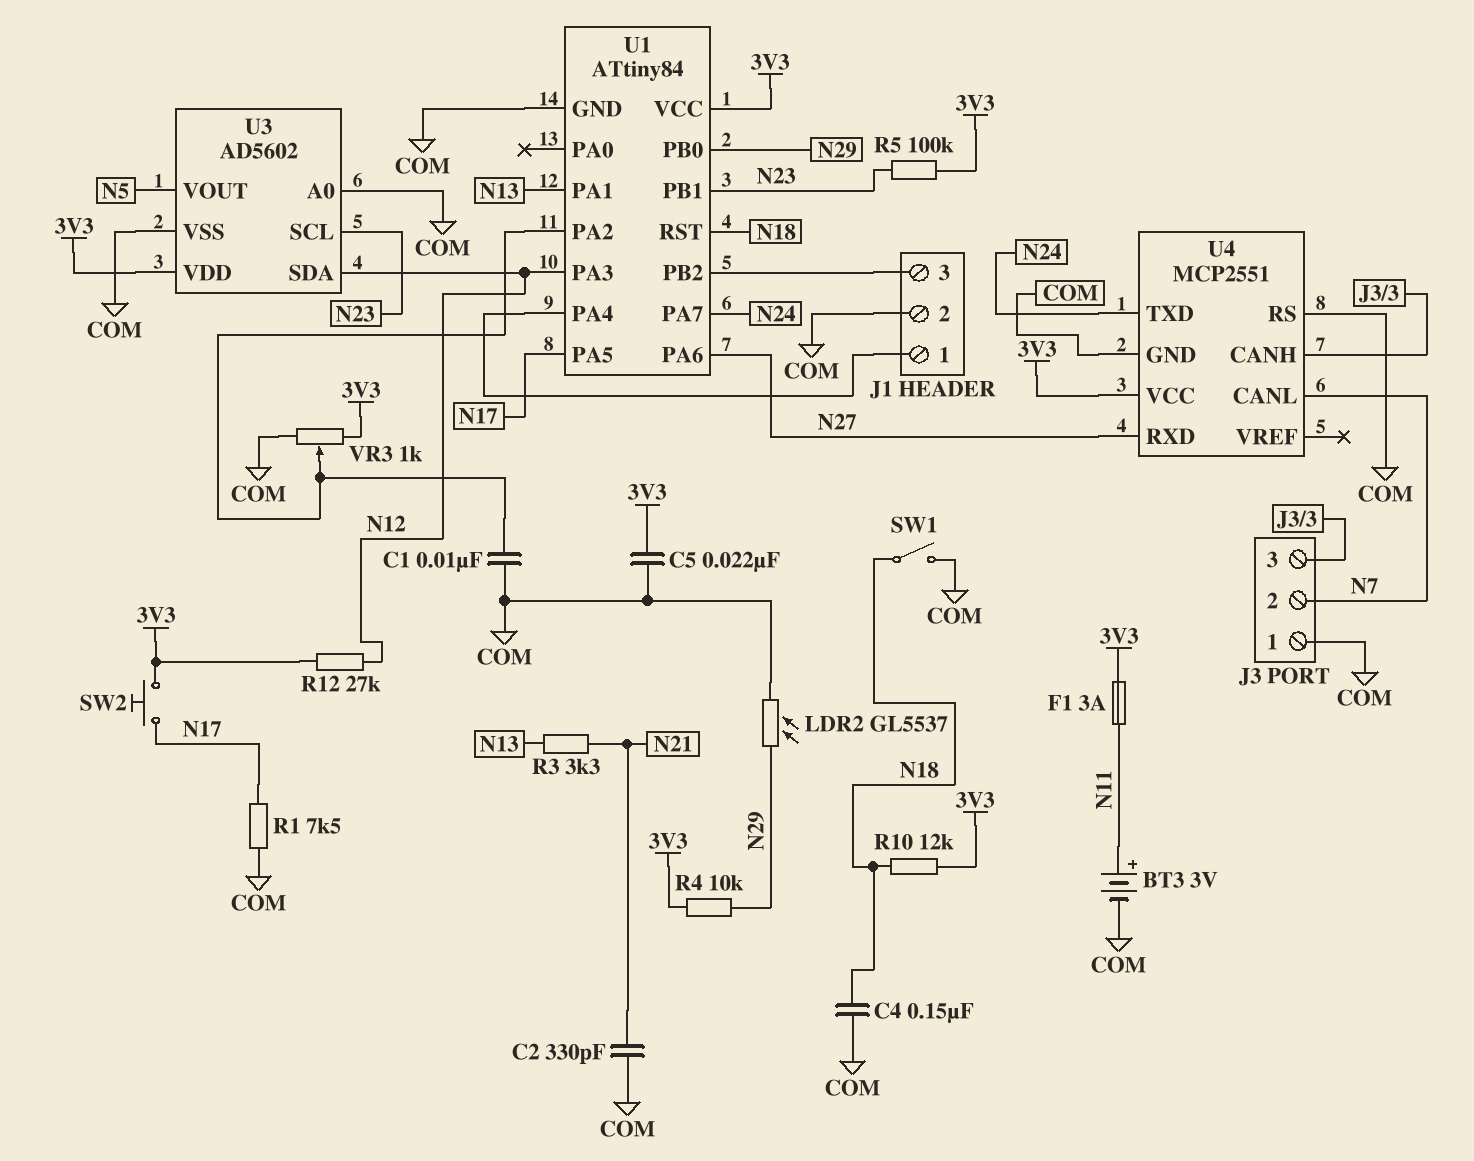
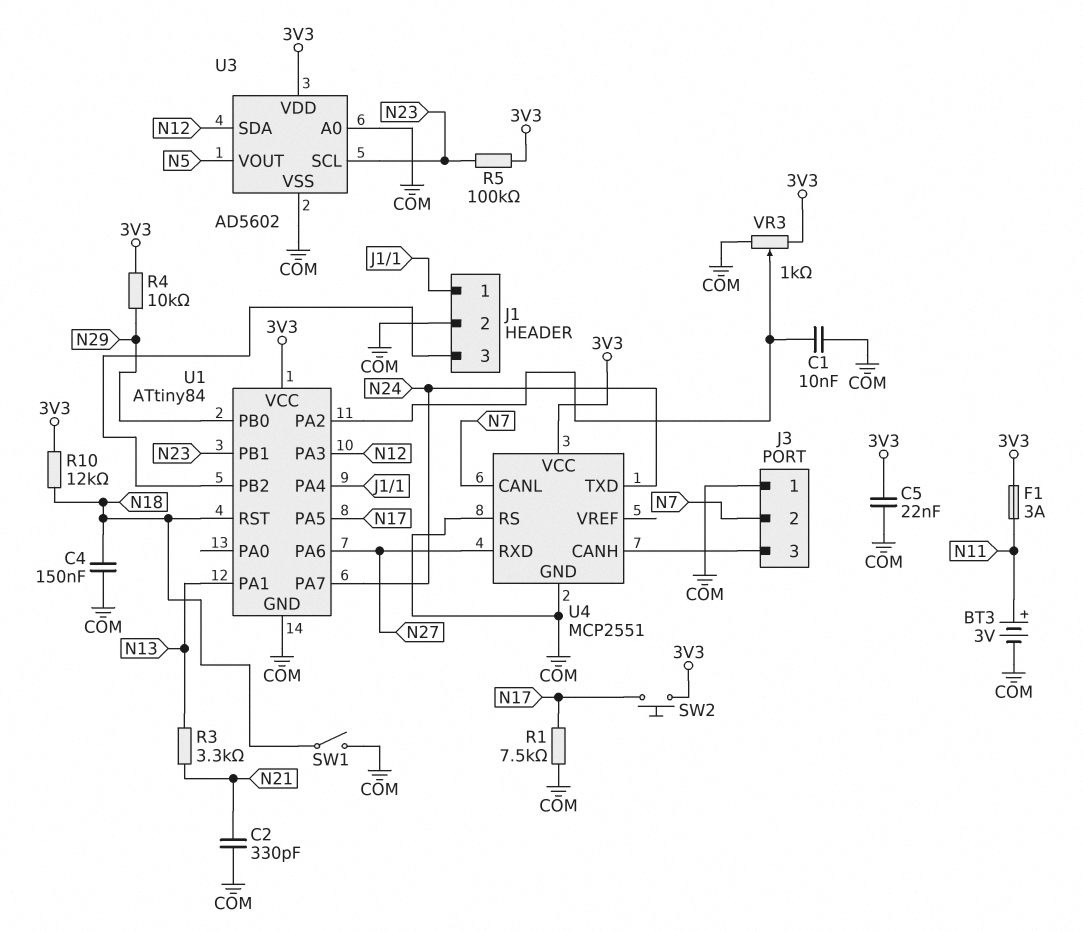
LDR2: GL5537 (COM, N29) -> none
R12: 27k (3V3, N12) -> none

